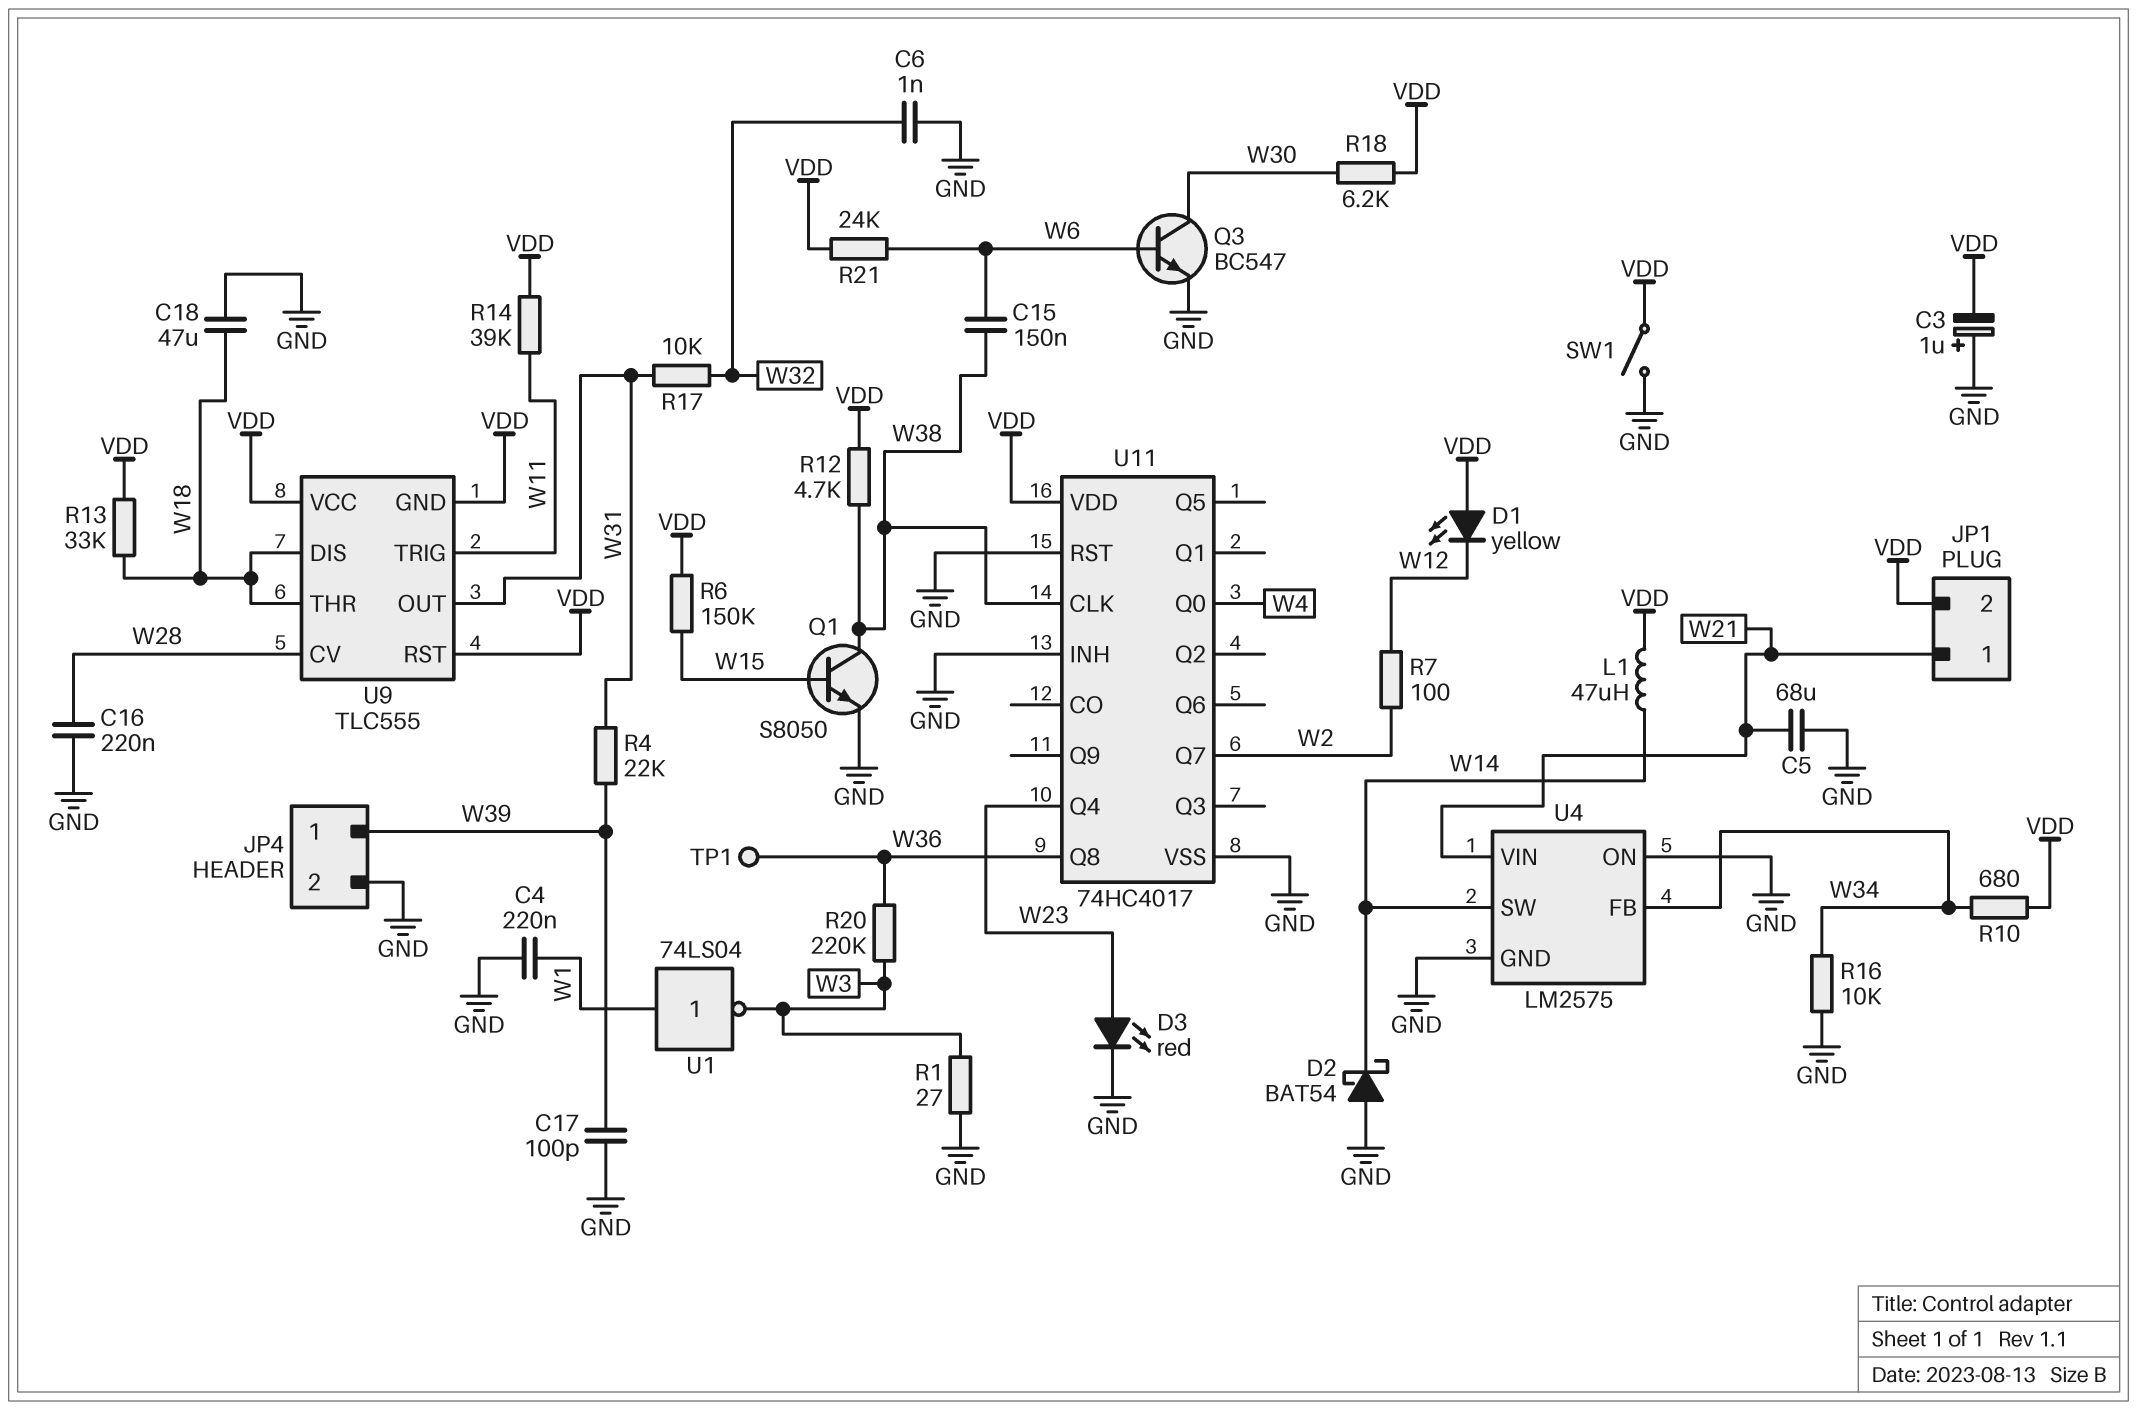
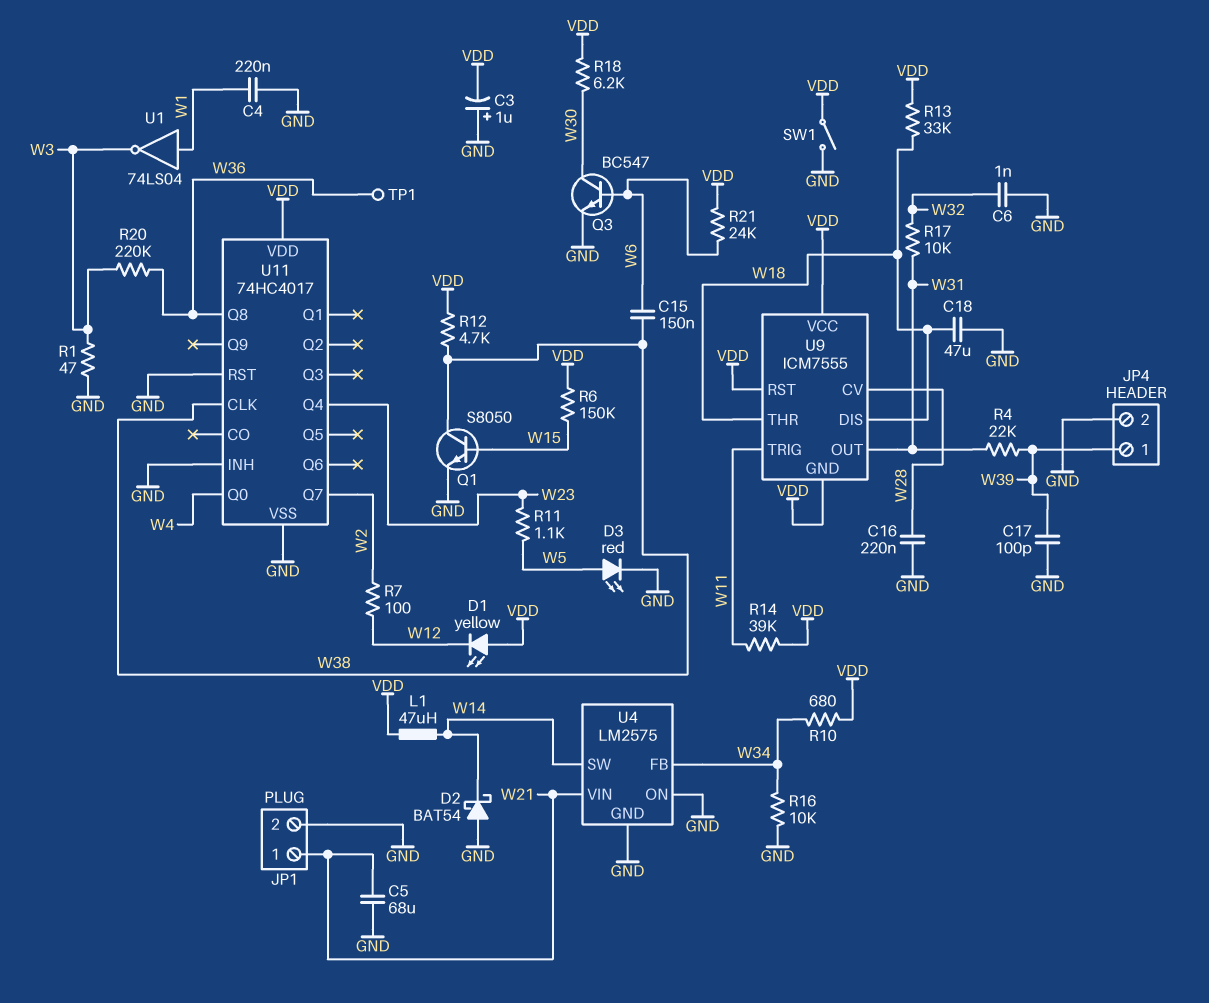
D3: LED red (A W23, K GND) -> LED red (A W5, K GND)
JP1 pin 2: VDD -> GND
R1: 27 (GND, W3) -> 47 (GND, W3)
R11: none -> 1.1k (W5, W23)
U9: TLC555 -> ICM7555

